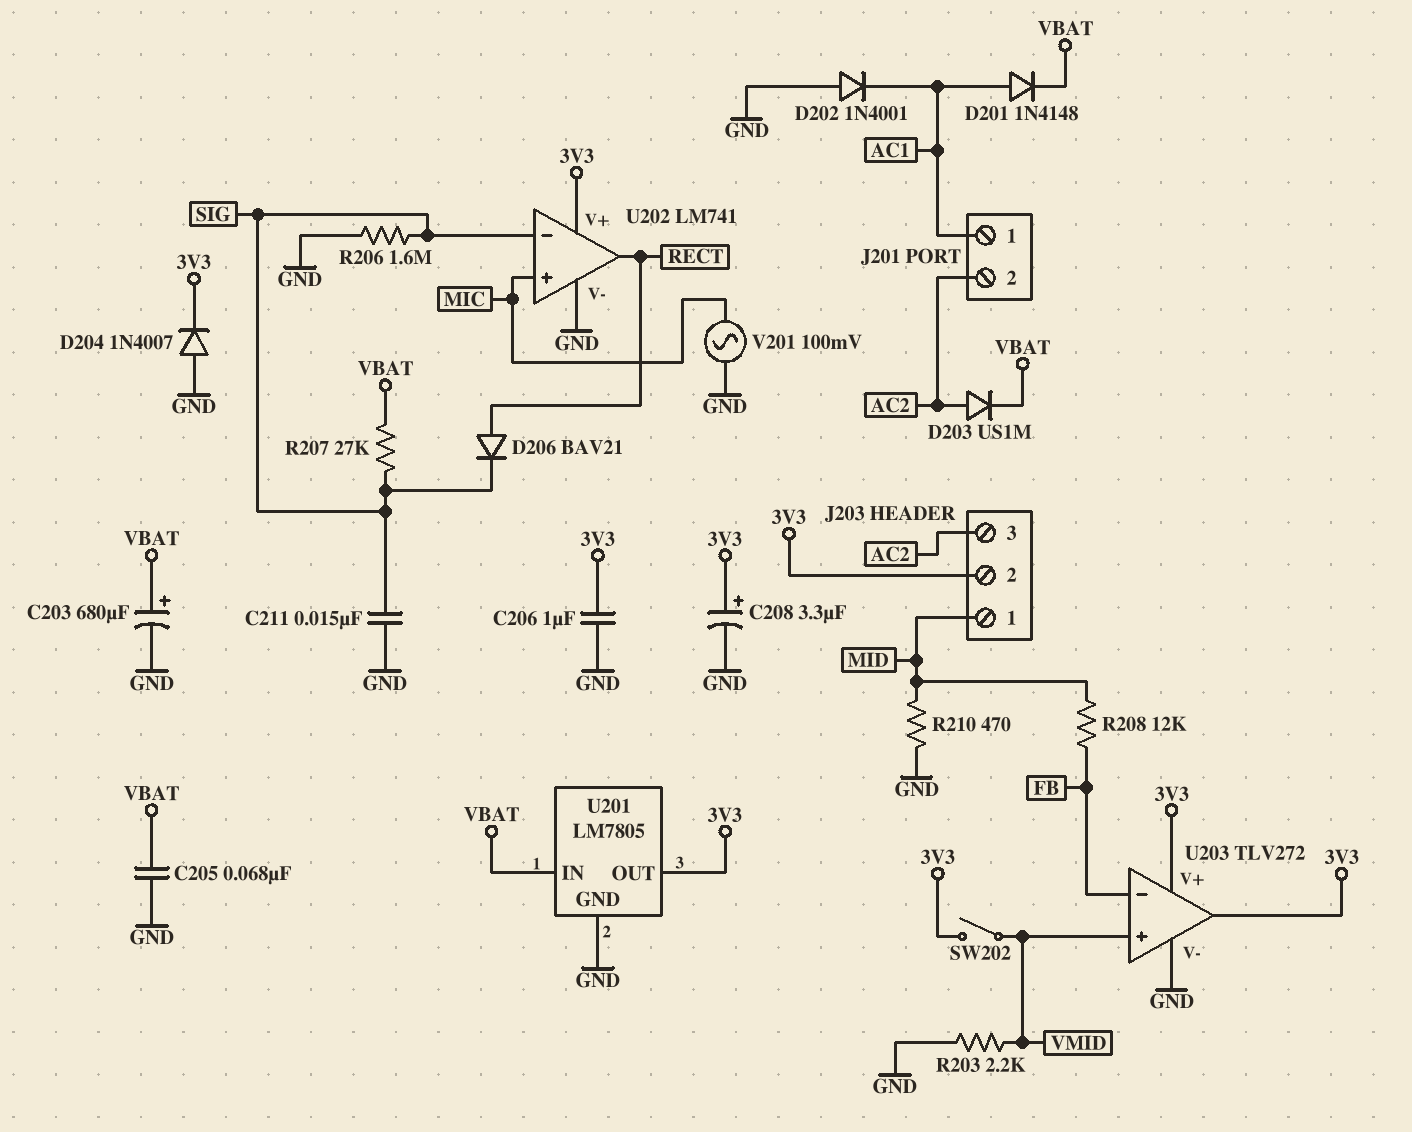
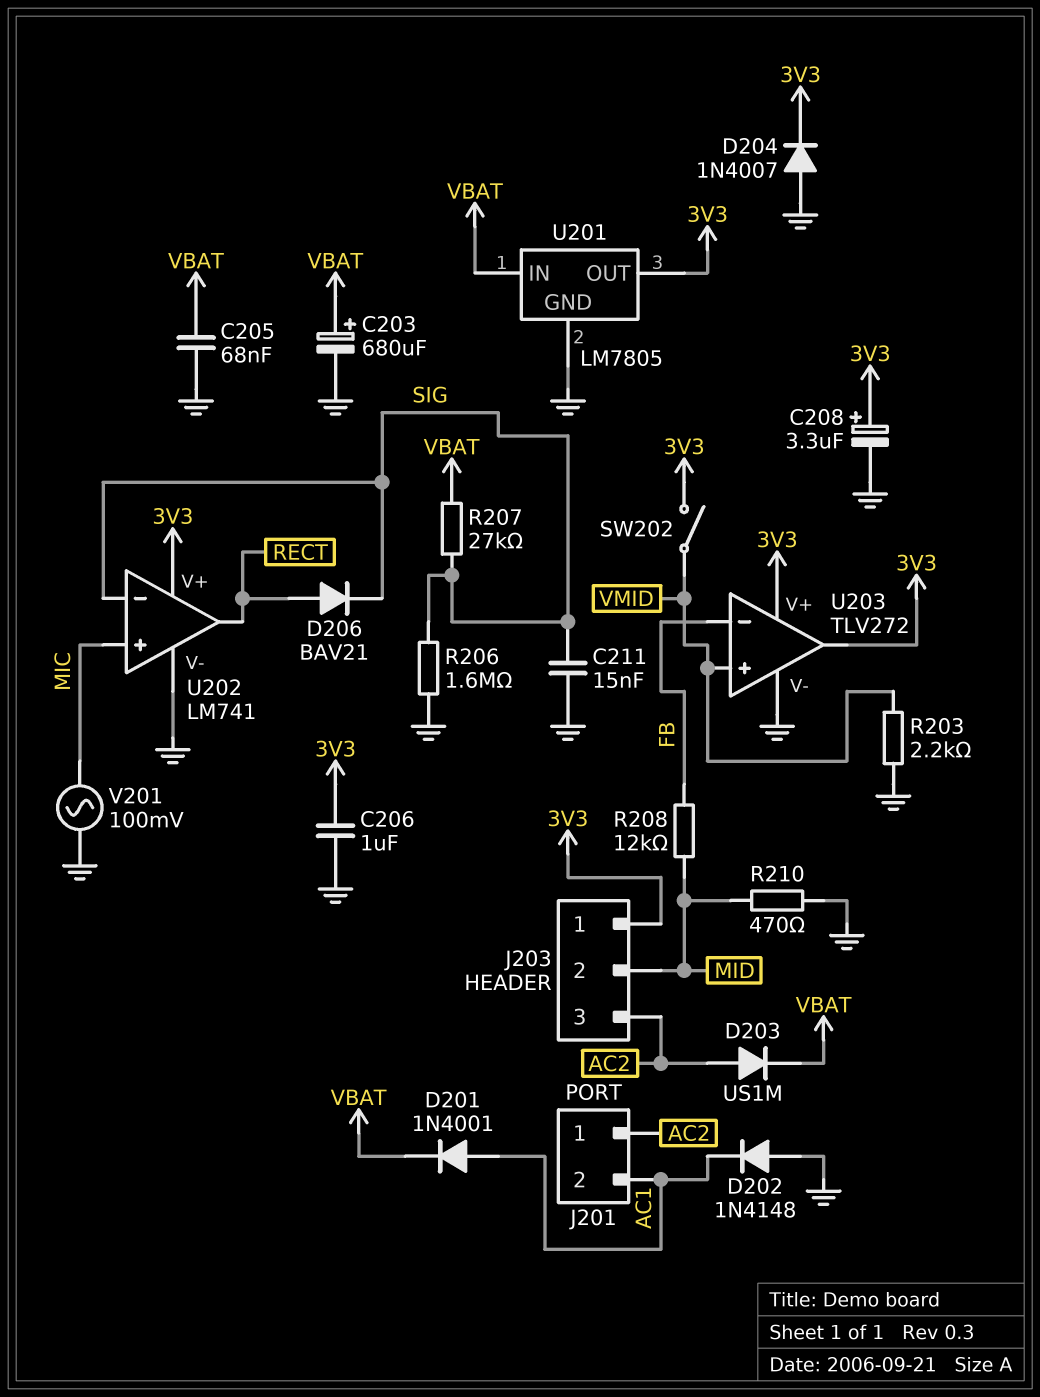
D201: diode 1N4148 (A AC1, K VBAT) -> diode 1N4001 (A AC1, K VBAT)
D202: diode 1N4001 (A GND, K AC1) -> diode 1N4148 (A GND, K AC1)
J201 pin 1: AC1 -> AC2
J201 pin 2: AC2 -> AC1
J203 pin 1: MID -> 3V3
J203 pin 2: 3V3 -> MID

